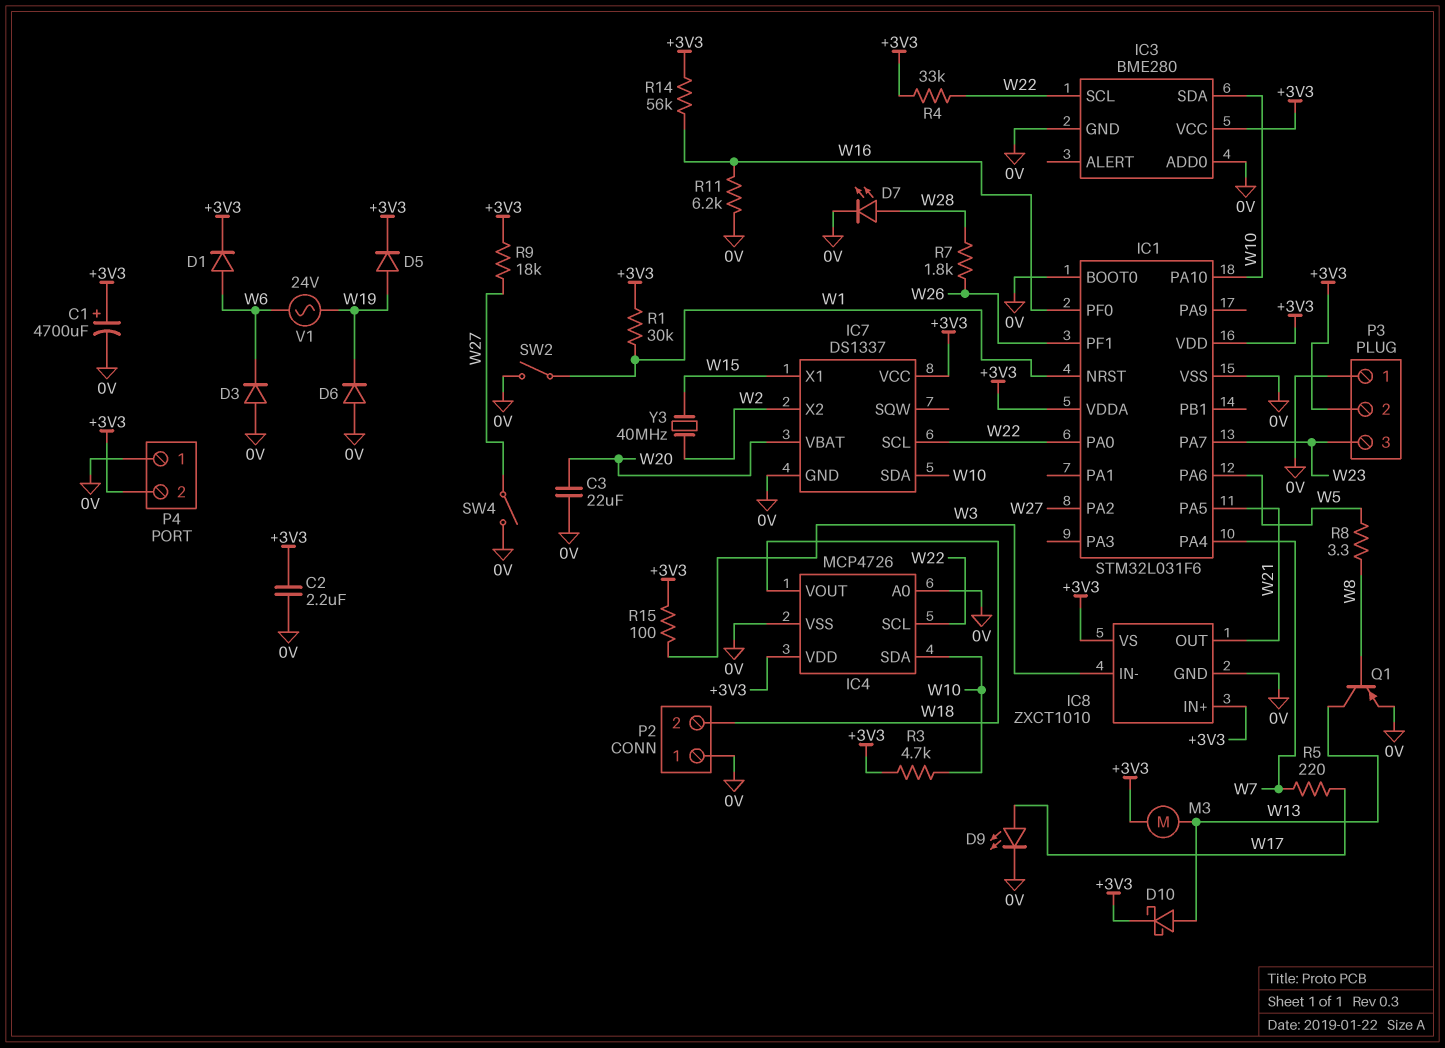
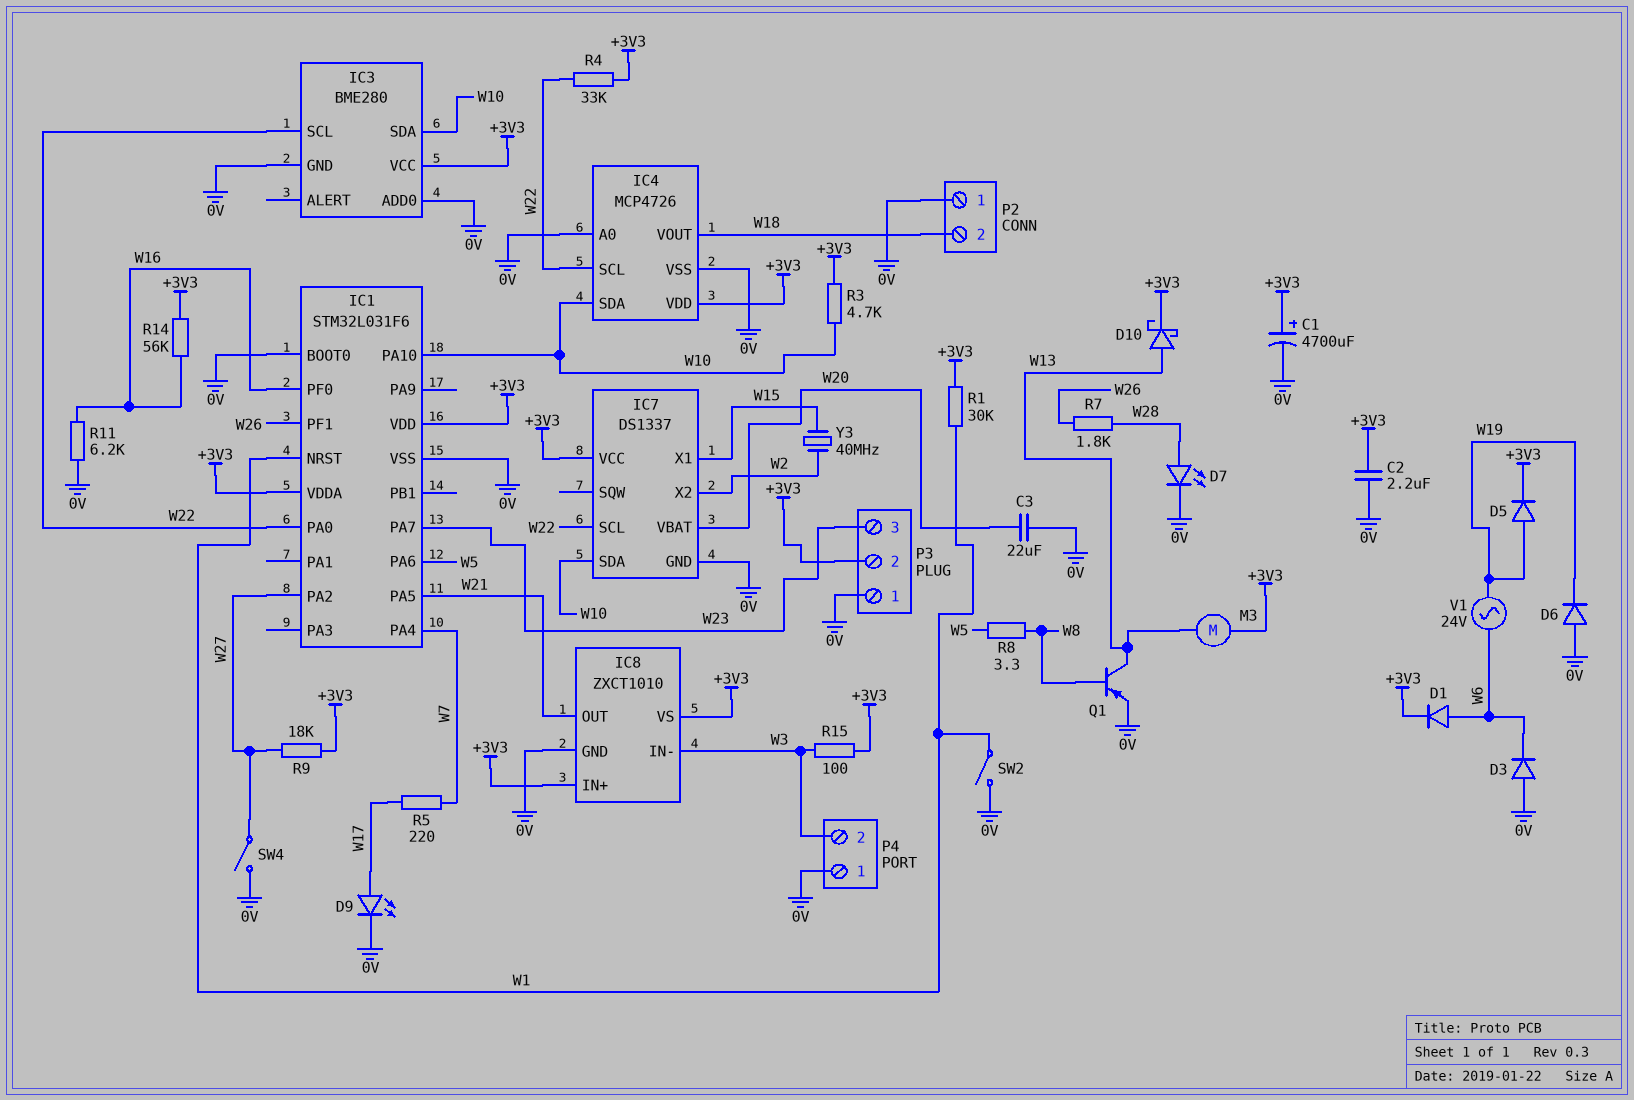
P4 pin 2: +3V3 -> W3

